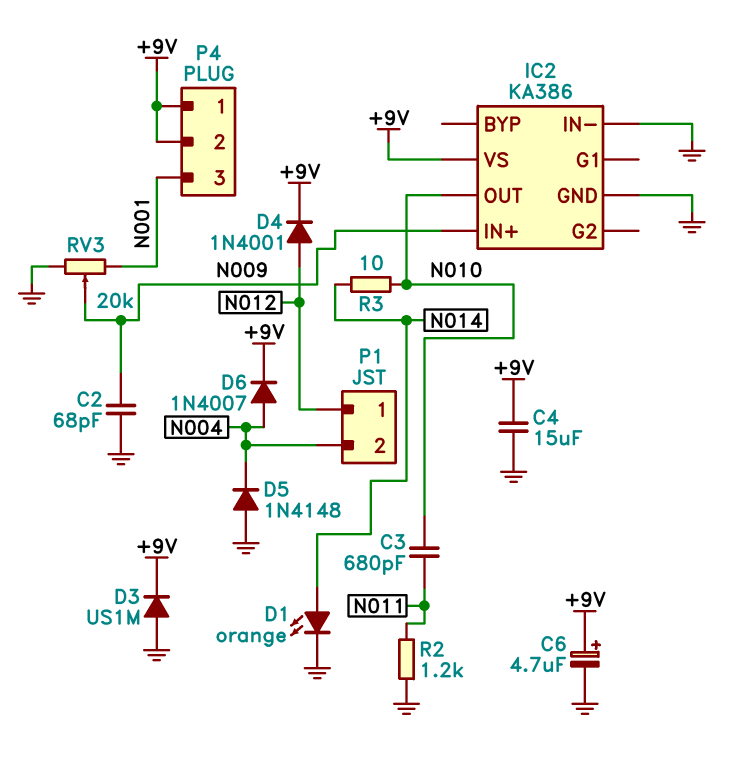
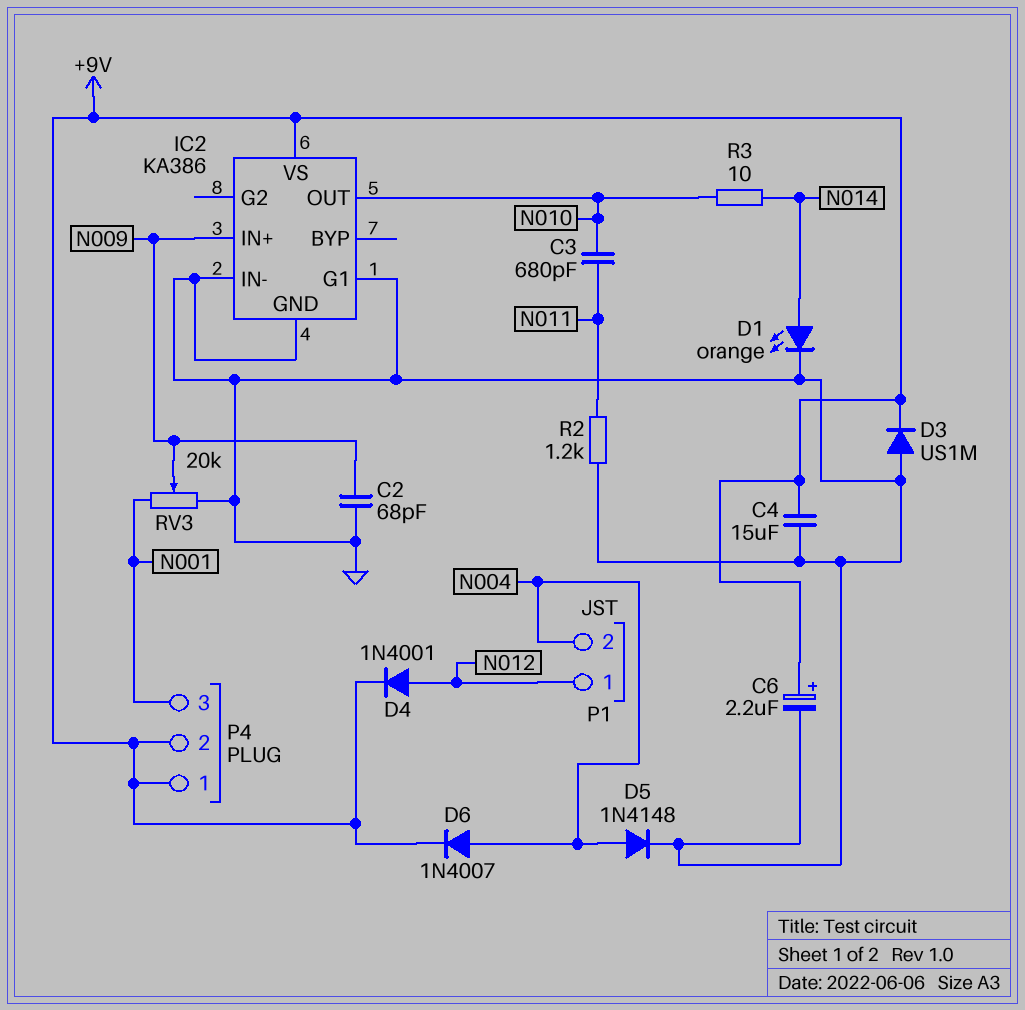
C6: 4.7uF (plus +9V, minus GND) -> 2.2uF (plus +9V, minus GND)
D5: diode 1N4148 (A GND, K N004) -> diode 1N4148 (A N004, K GND)
IC2 pin G1: none -> GND

